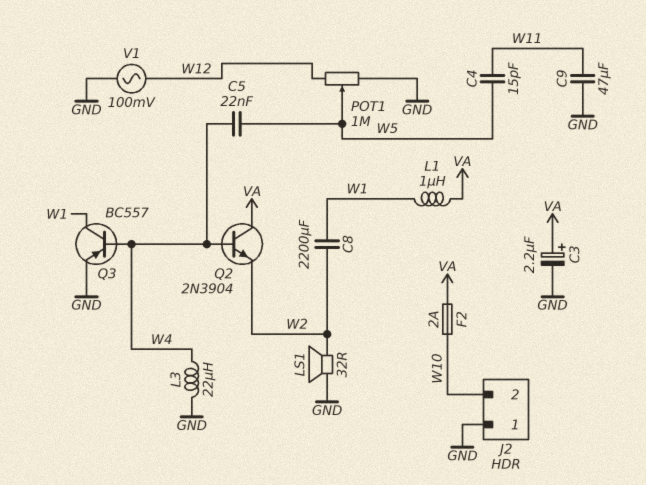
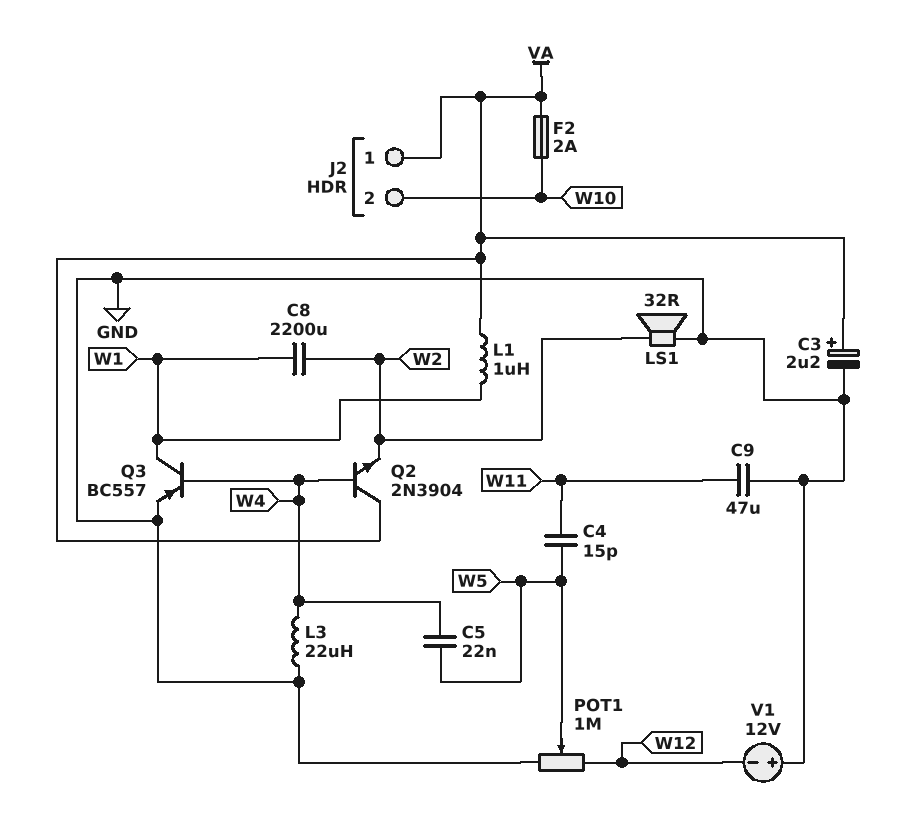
J2 pin 1: GND -> VA
V1: AC 100mV (GND, W12) -> 12V (plus GND, minus W12)

